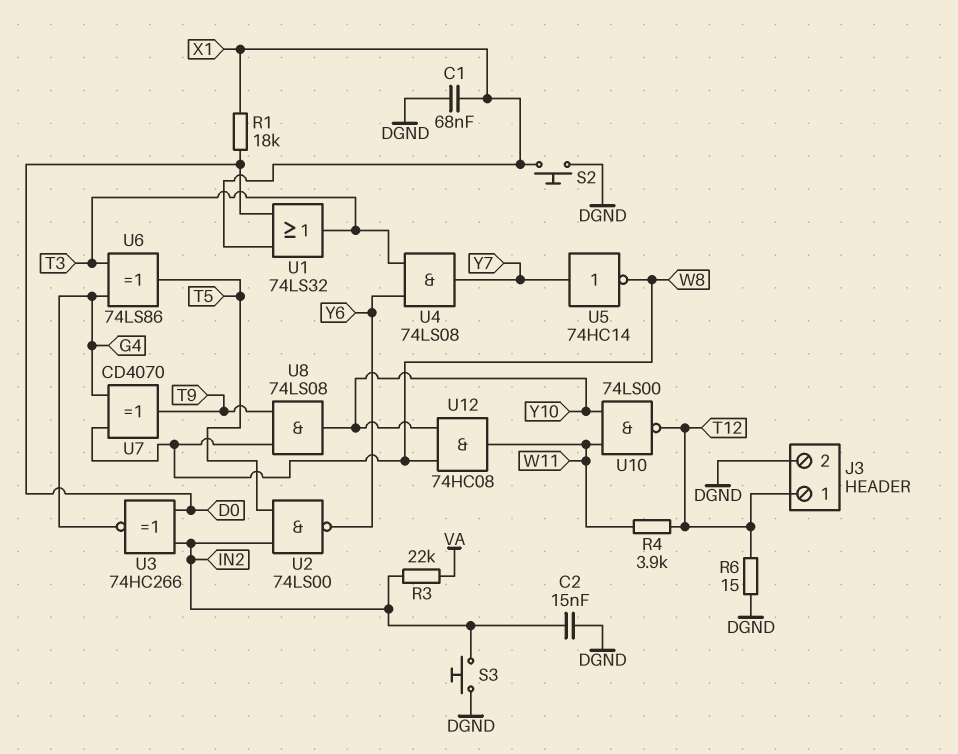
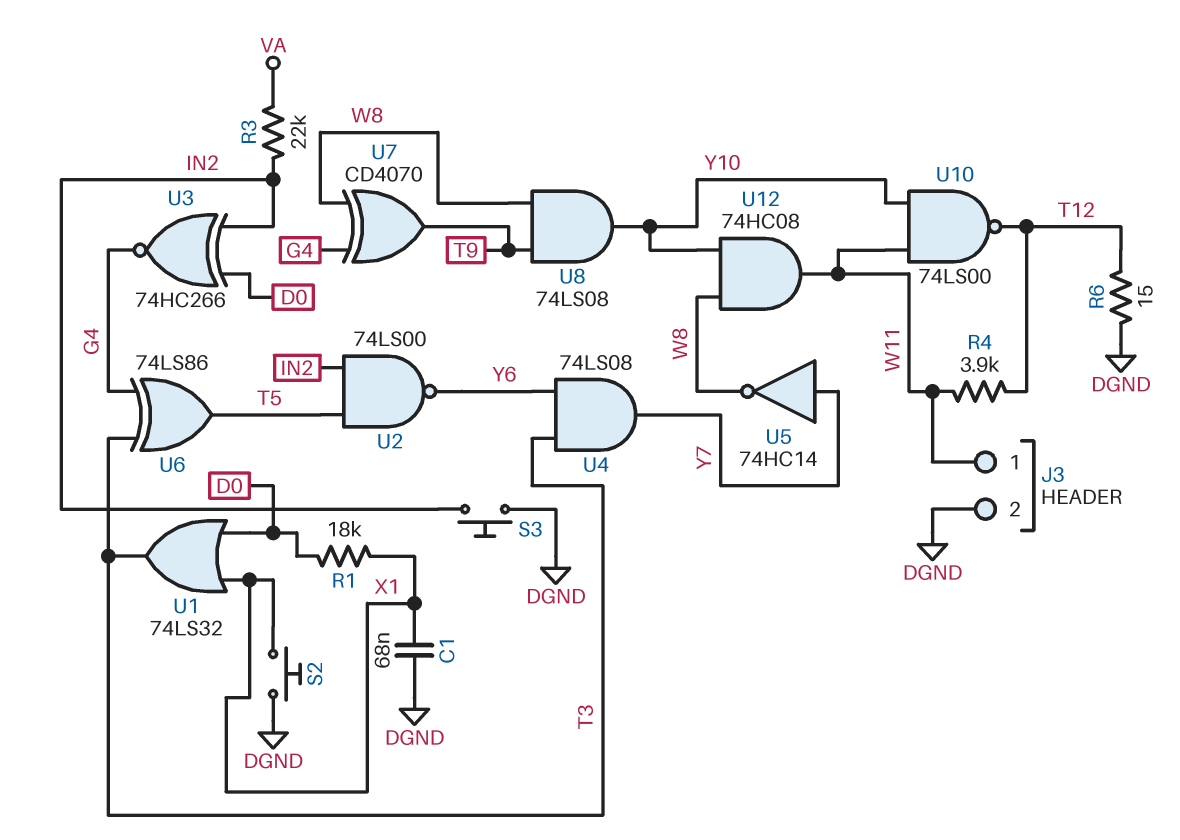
C2: 15nF (DGND, IN2) -> none
J3 pin 1: T12 -> W11

